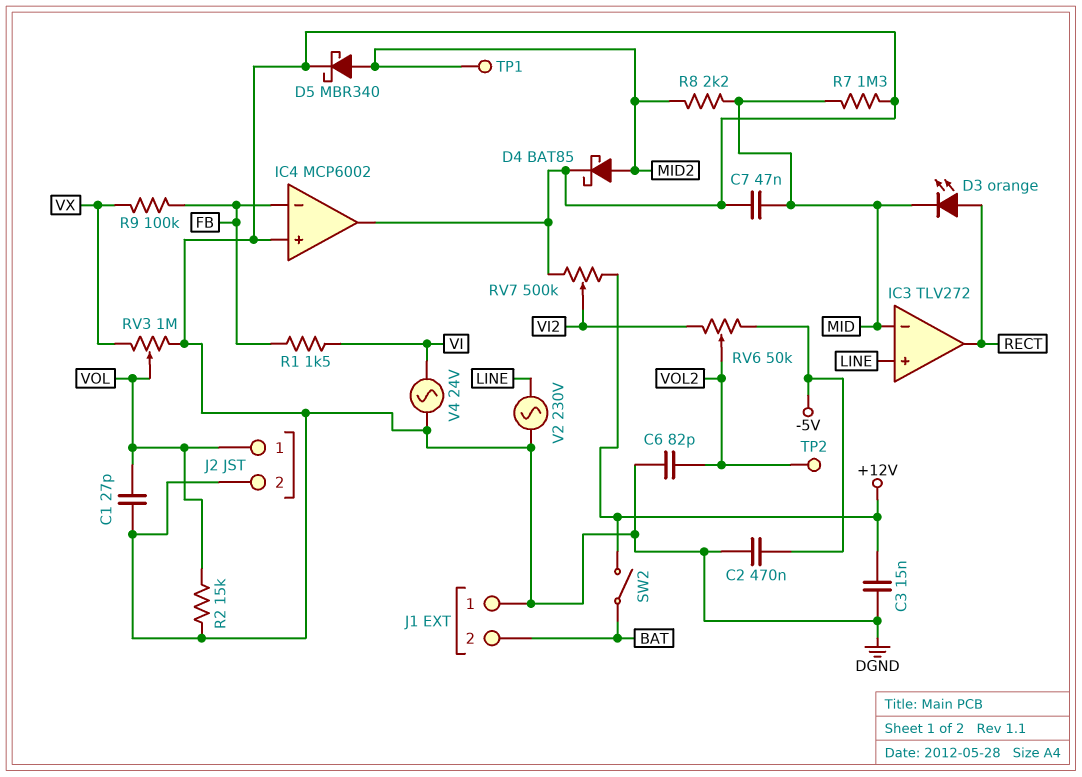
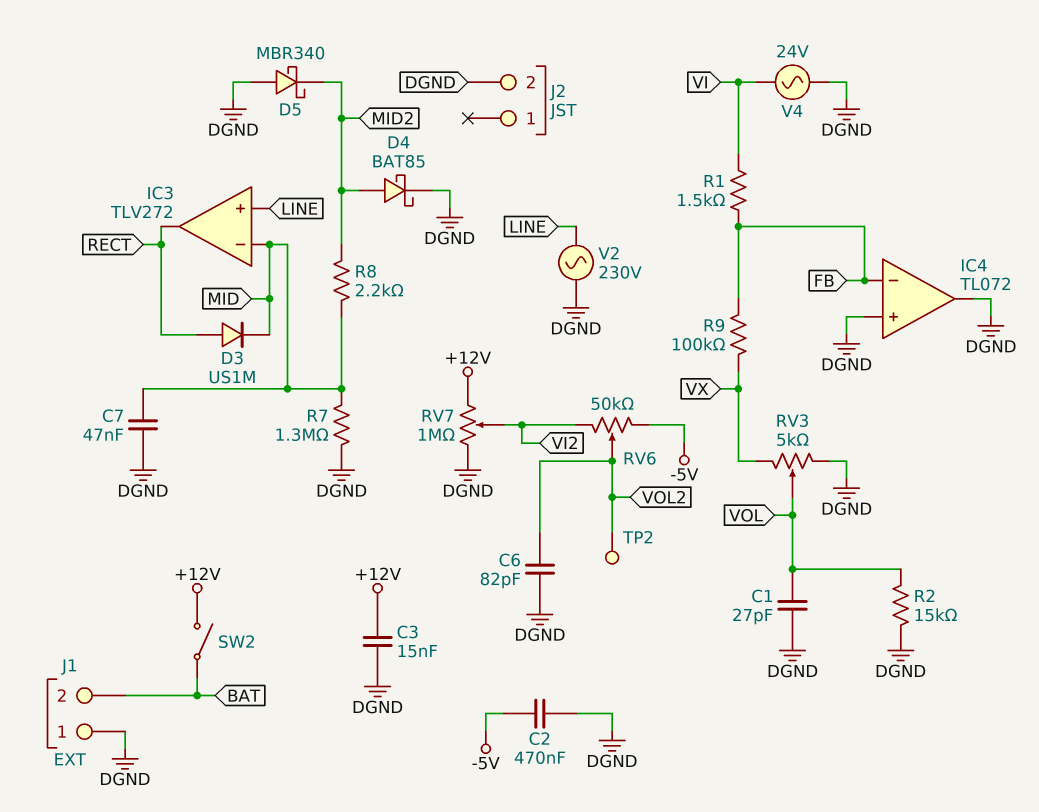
D3: LED orange (A RECT, K MID) -> diode US1M (A RECT, K MID)
D5: schottky MBR340 (A MID2, K DGND) -> schottky MBR340 (A DGND, K MID2)
IC4: MCP6002 -> TL072
J2 pin 1: VOL -> none
RV3: 1M (DGND, VX, wiper VOL) -> 5k (DGND, VX, wiper VOL)
RV7: 500k (+12V, DGND, wiper VI2) -> 1M (+12V, DGND, wiper VI2)
TP1: test point (MID2) -> none

